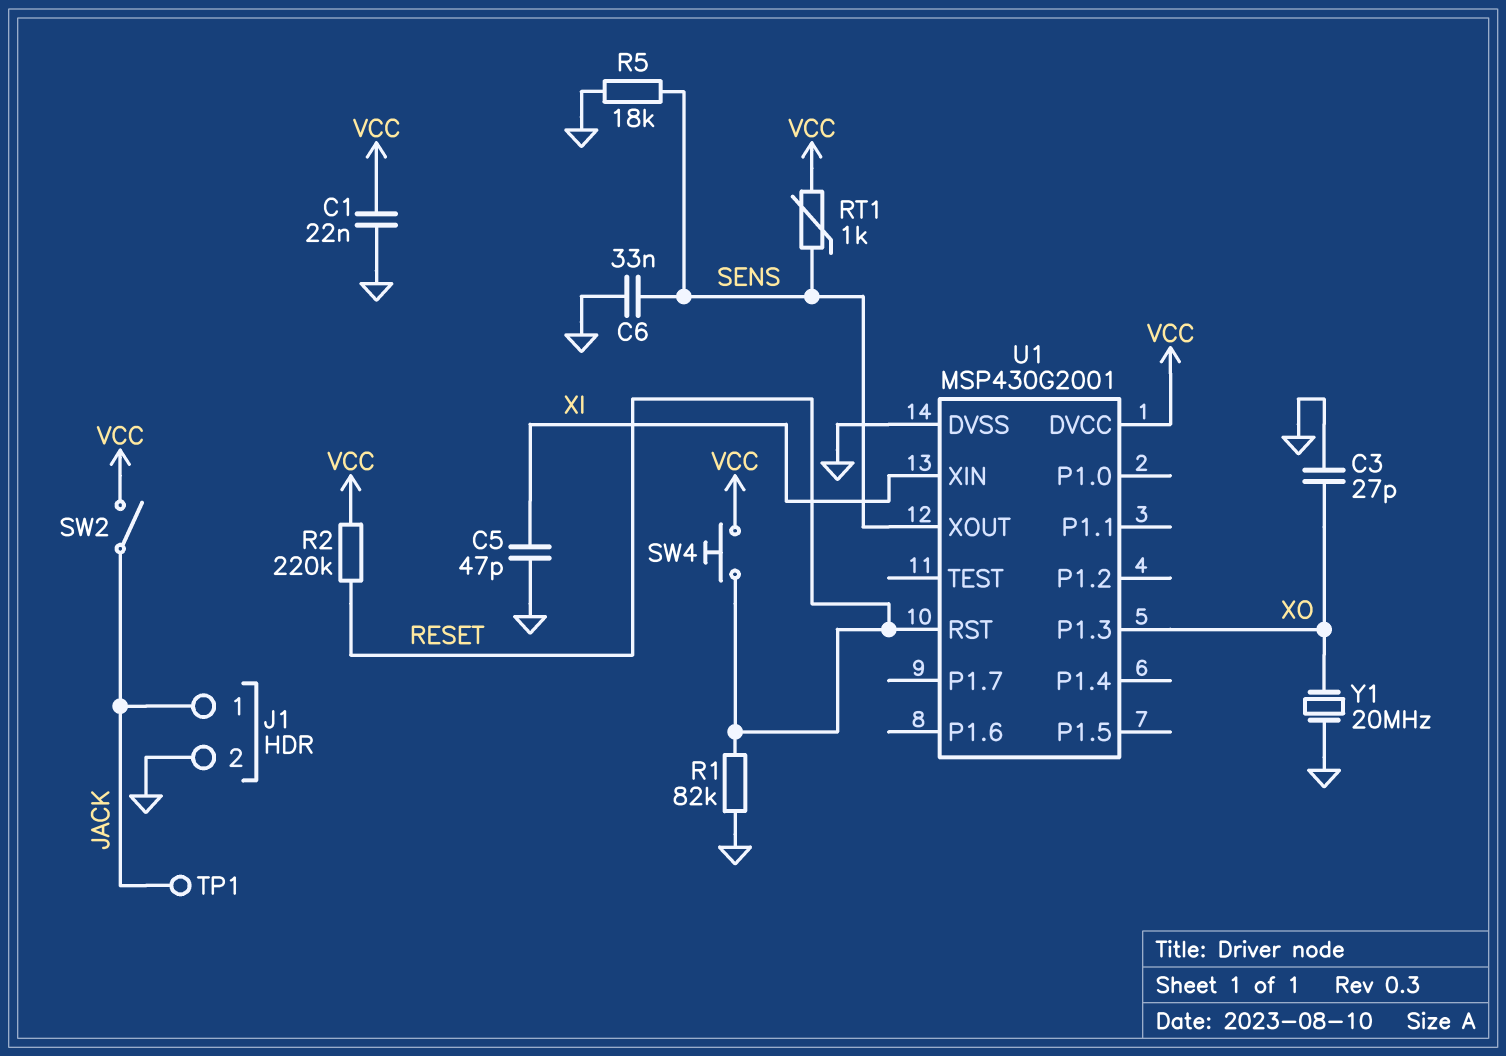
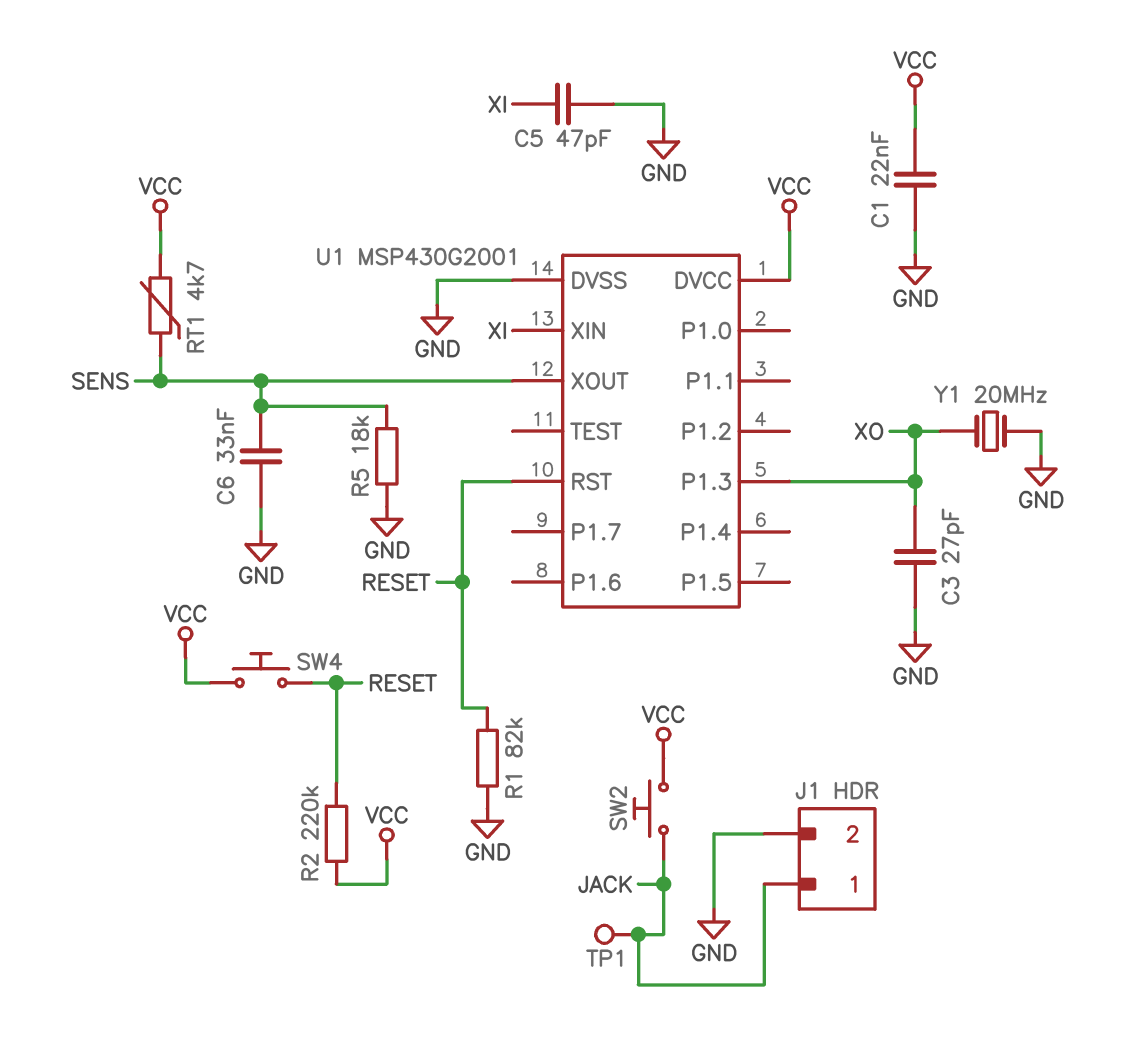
RT1: 1k (SENS, VCC) -> 4.7k (SENS, VCC)
SW2: switch (JACK, VCC) -> button (JACK, VCC)

